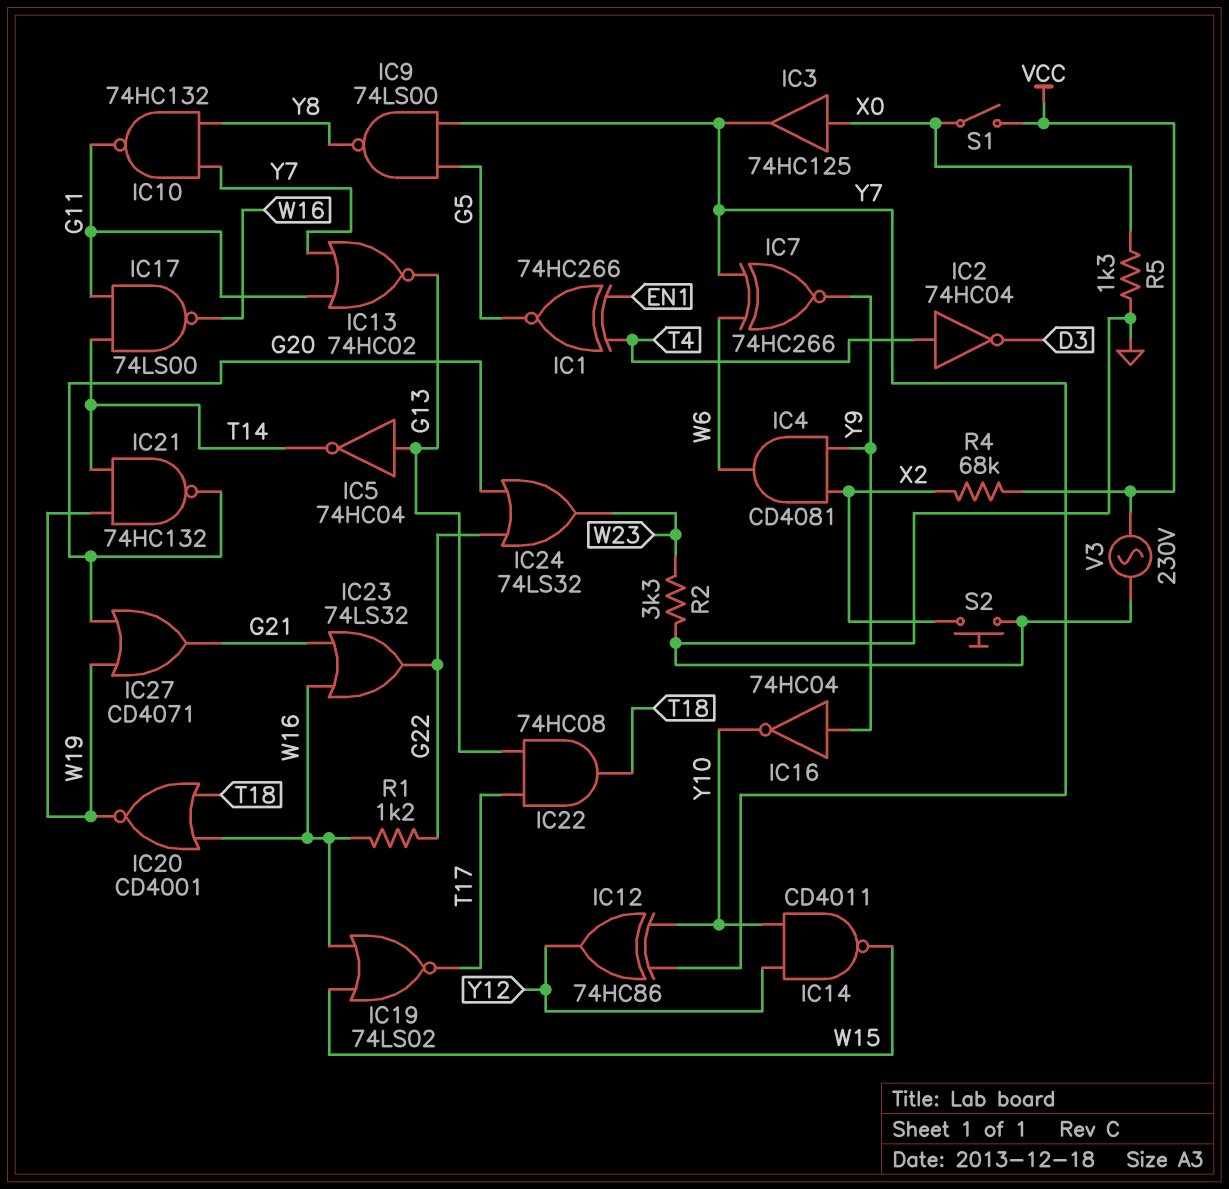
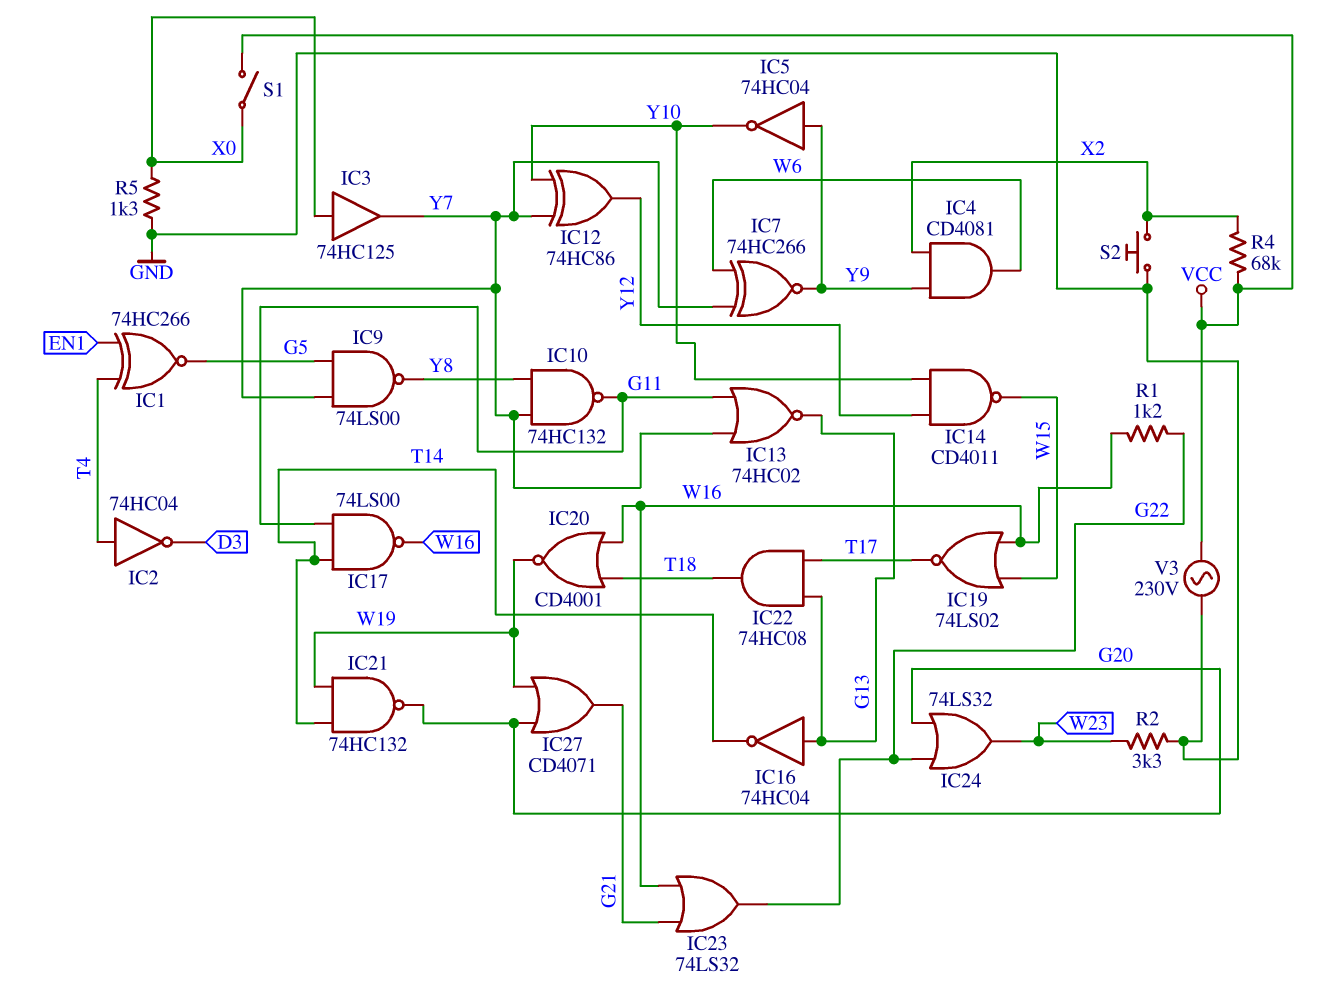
IC5: NOT 74HC04 (in G13, out T14) -> NOT 74HC04 (in Y9, out Y10)
IC16: NOT 74HC04 (in Y9, out Y10) -> NOT 74HC04 (in G13, out T14)

